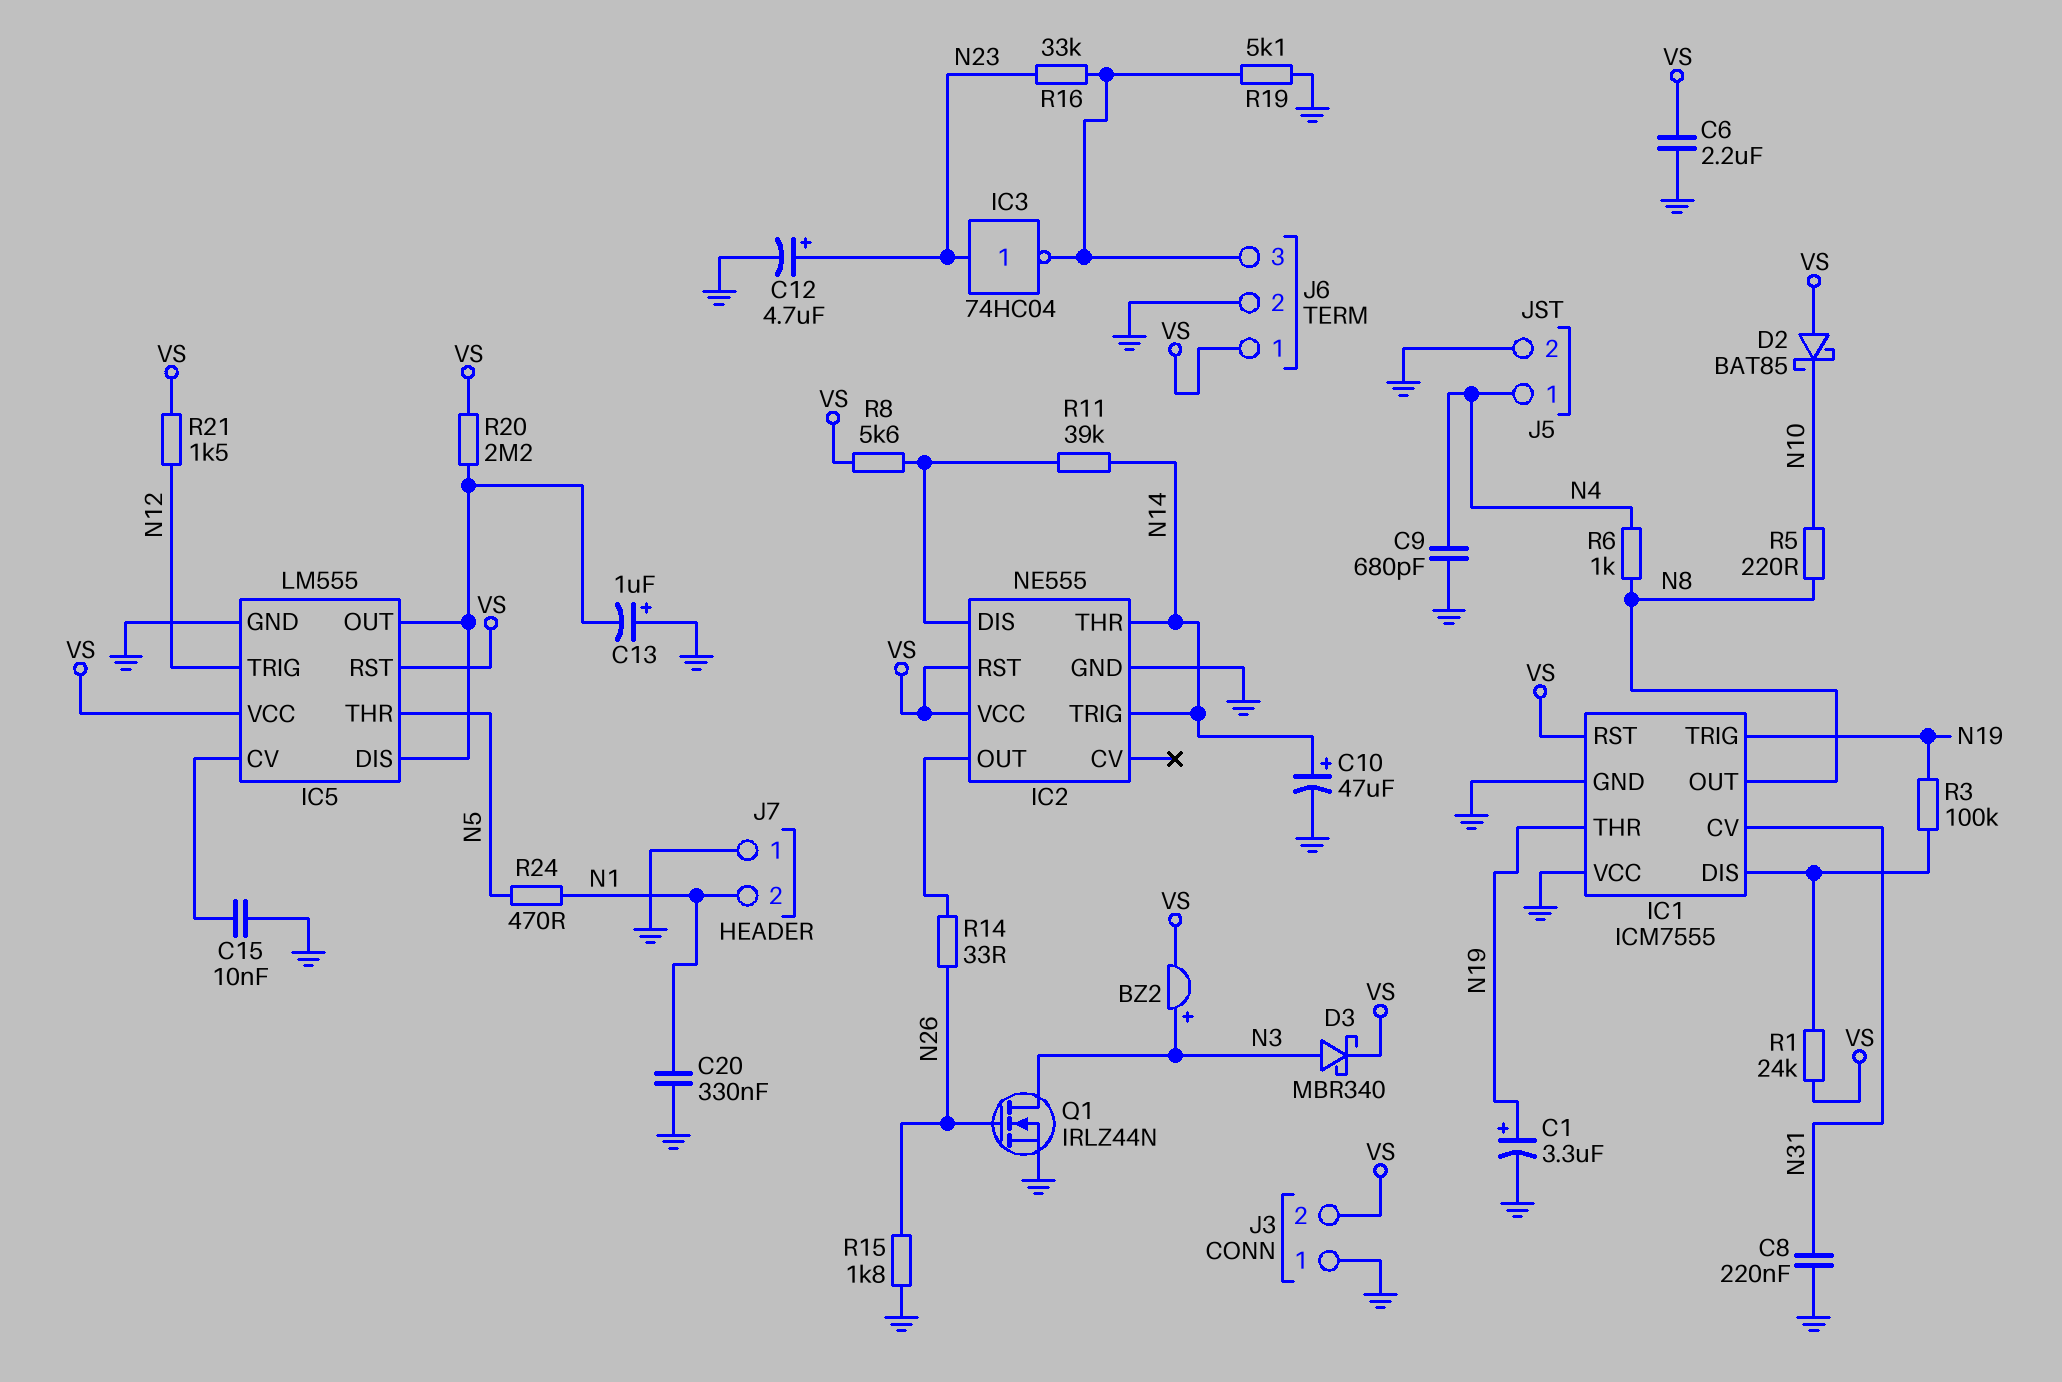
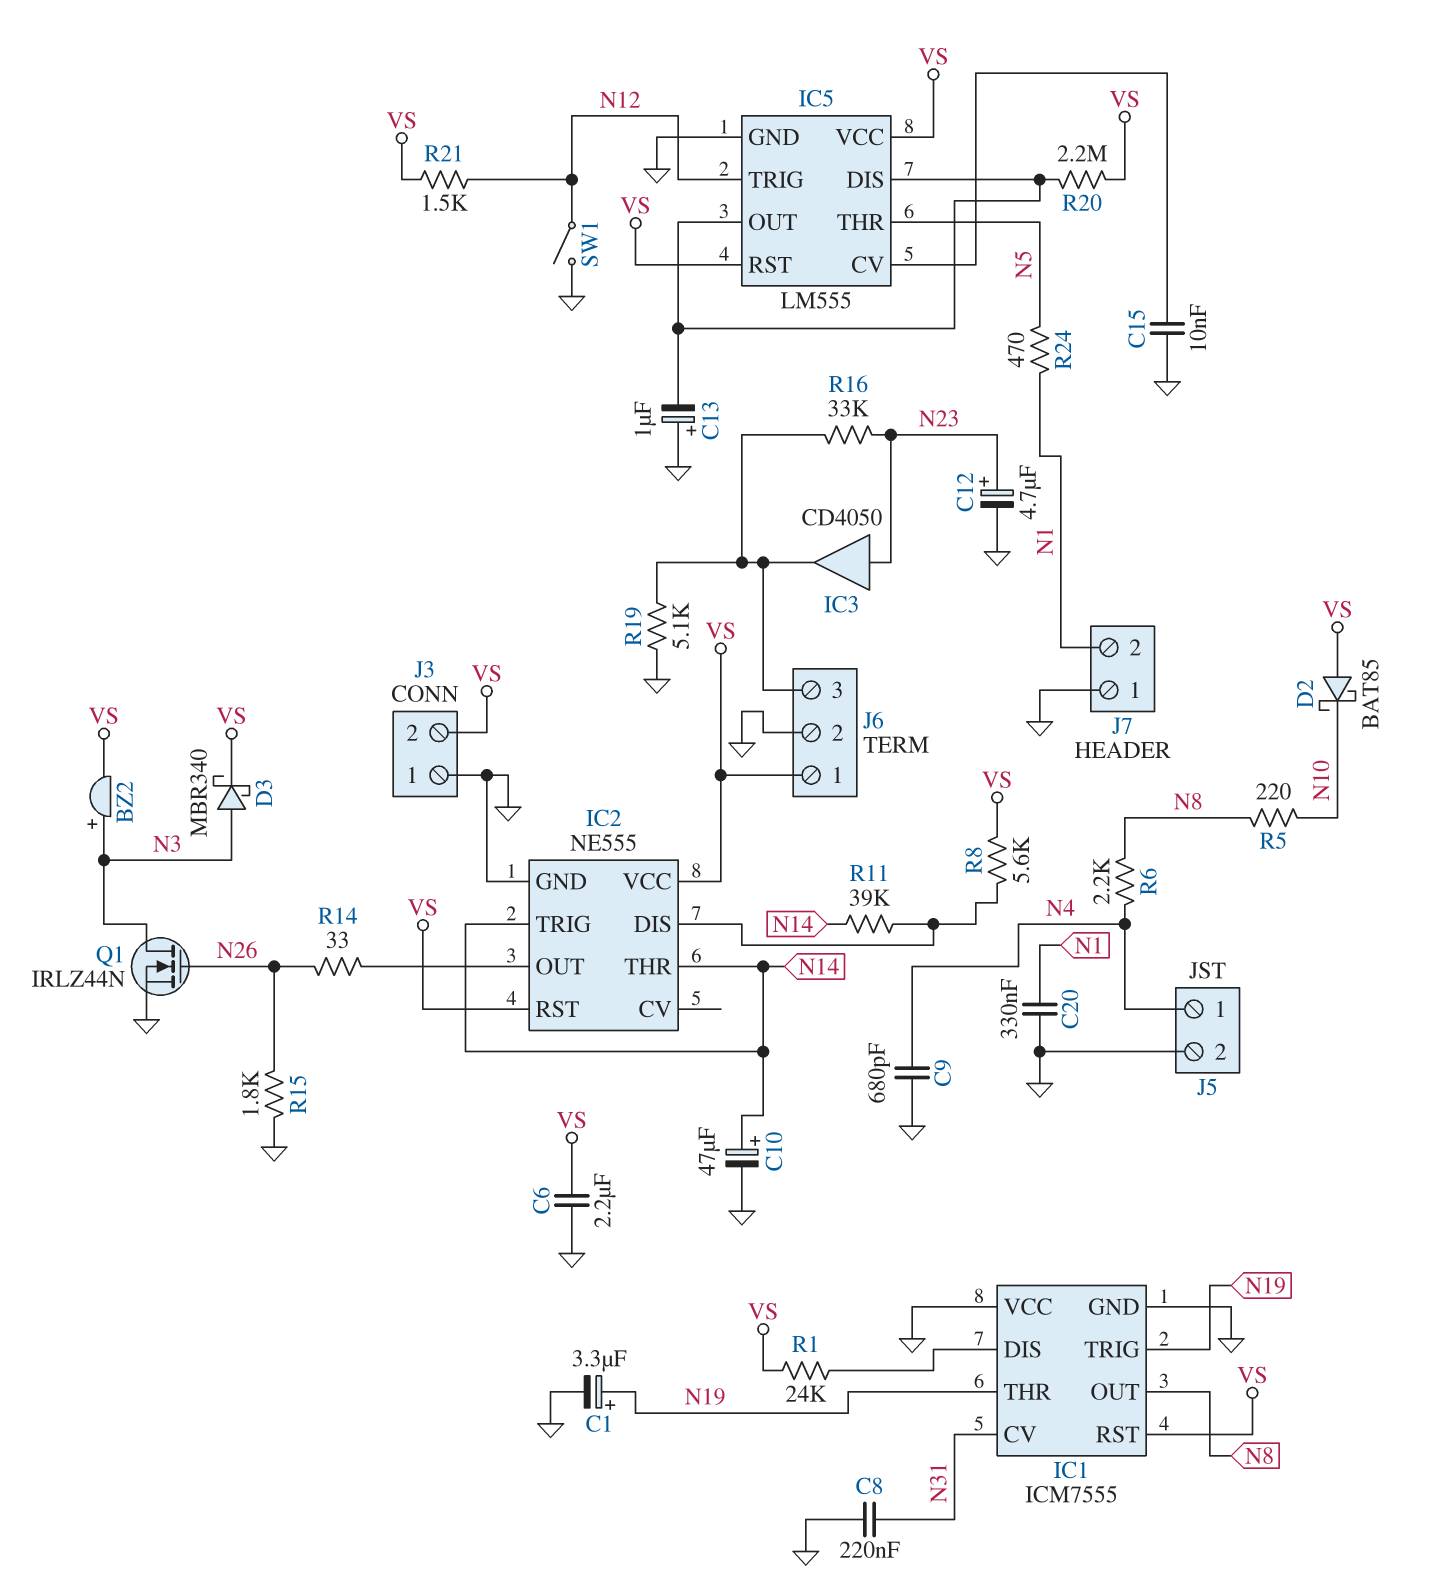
IC3: NOT 74HC04 (in N23, out J6/3) -> buffer CD4050 (in N23, out J6/3)
R3: 100k (IC1/DIS, N19) -> none
R6: 1k (N4, N8) -> 2.2k (N4, N8)
SW1: none -> switch (GND, N12)

